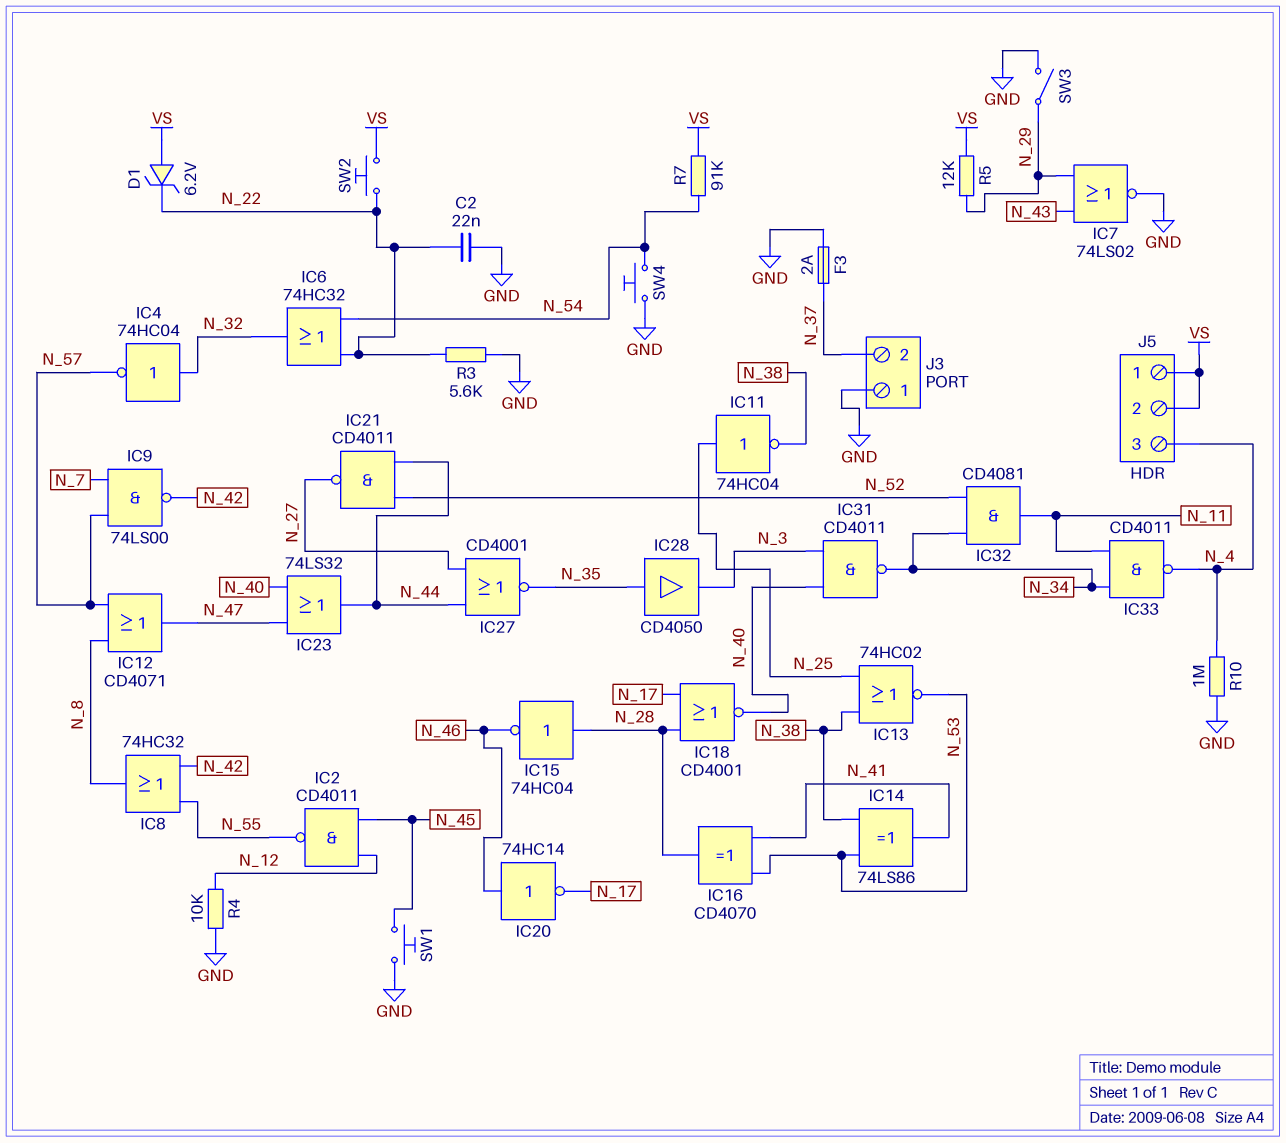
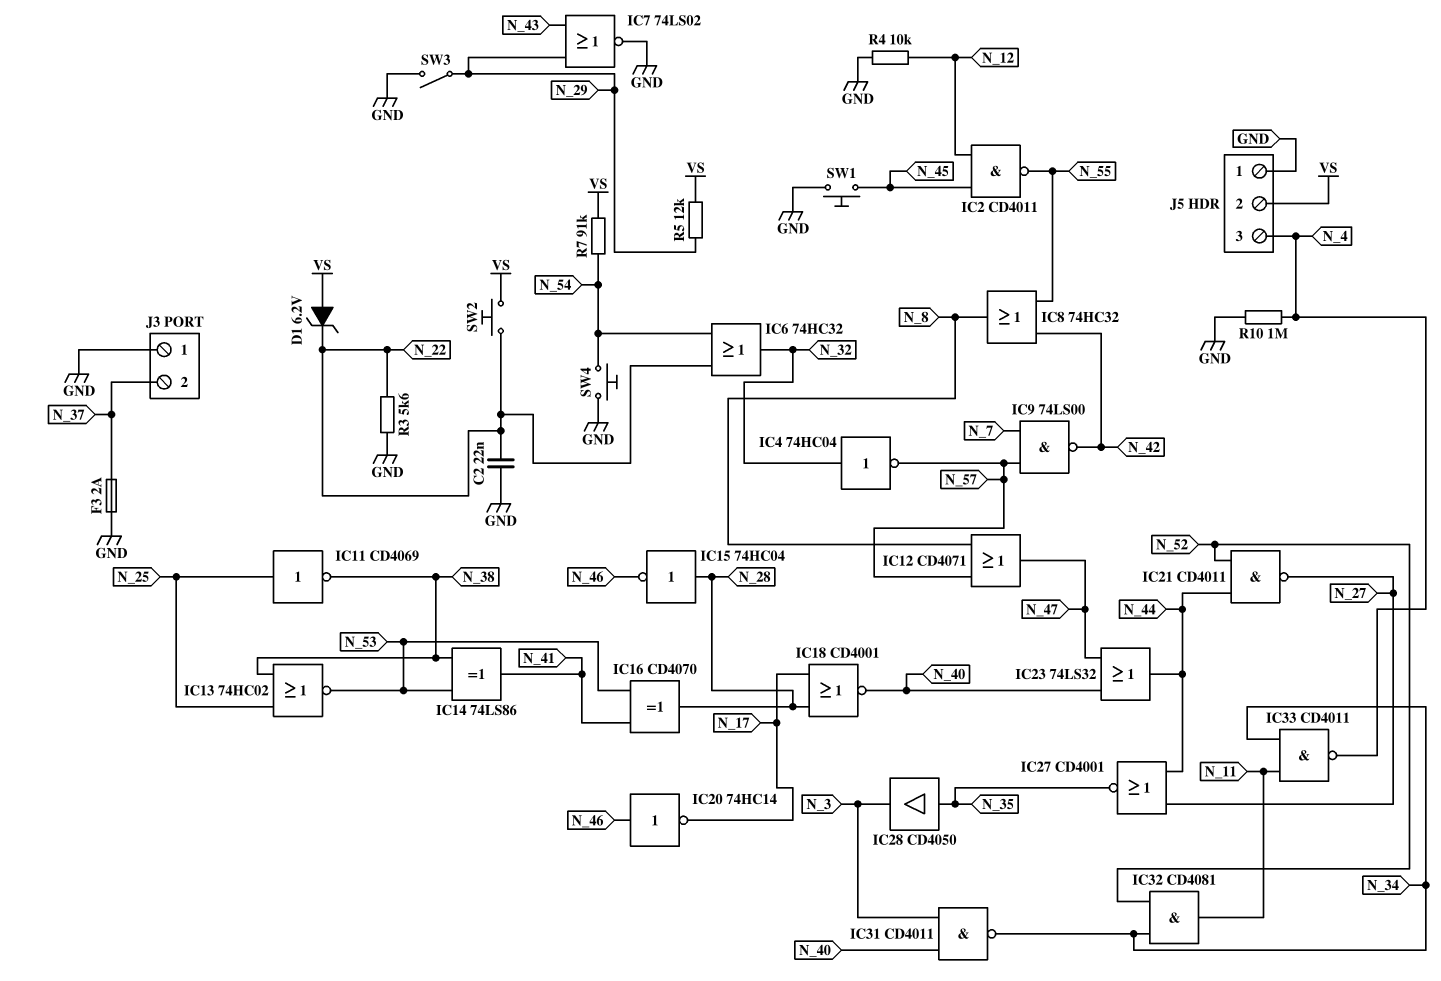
IC11: NOT 74HC04 (in N_25, out N_38) -> NOT CD4069 (in N_25, out N_38)
J5 pin 1: VS -> GND

